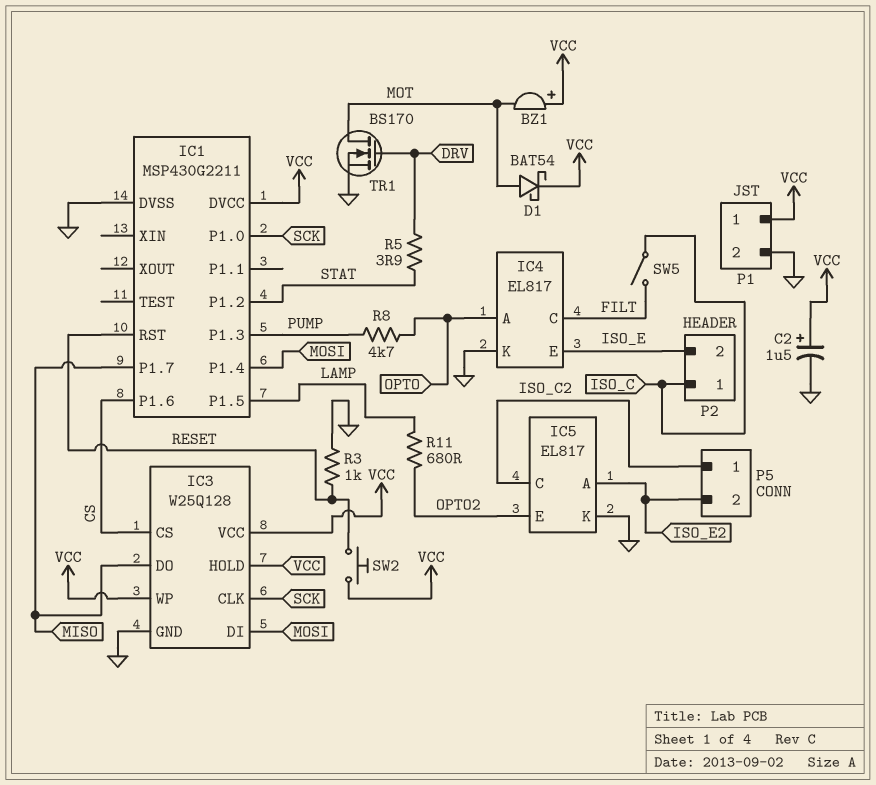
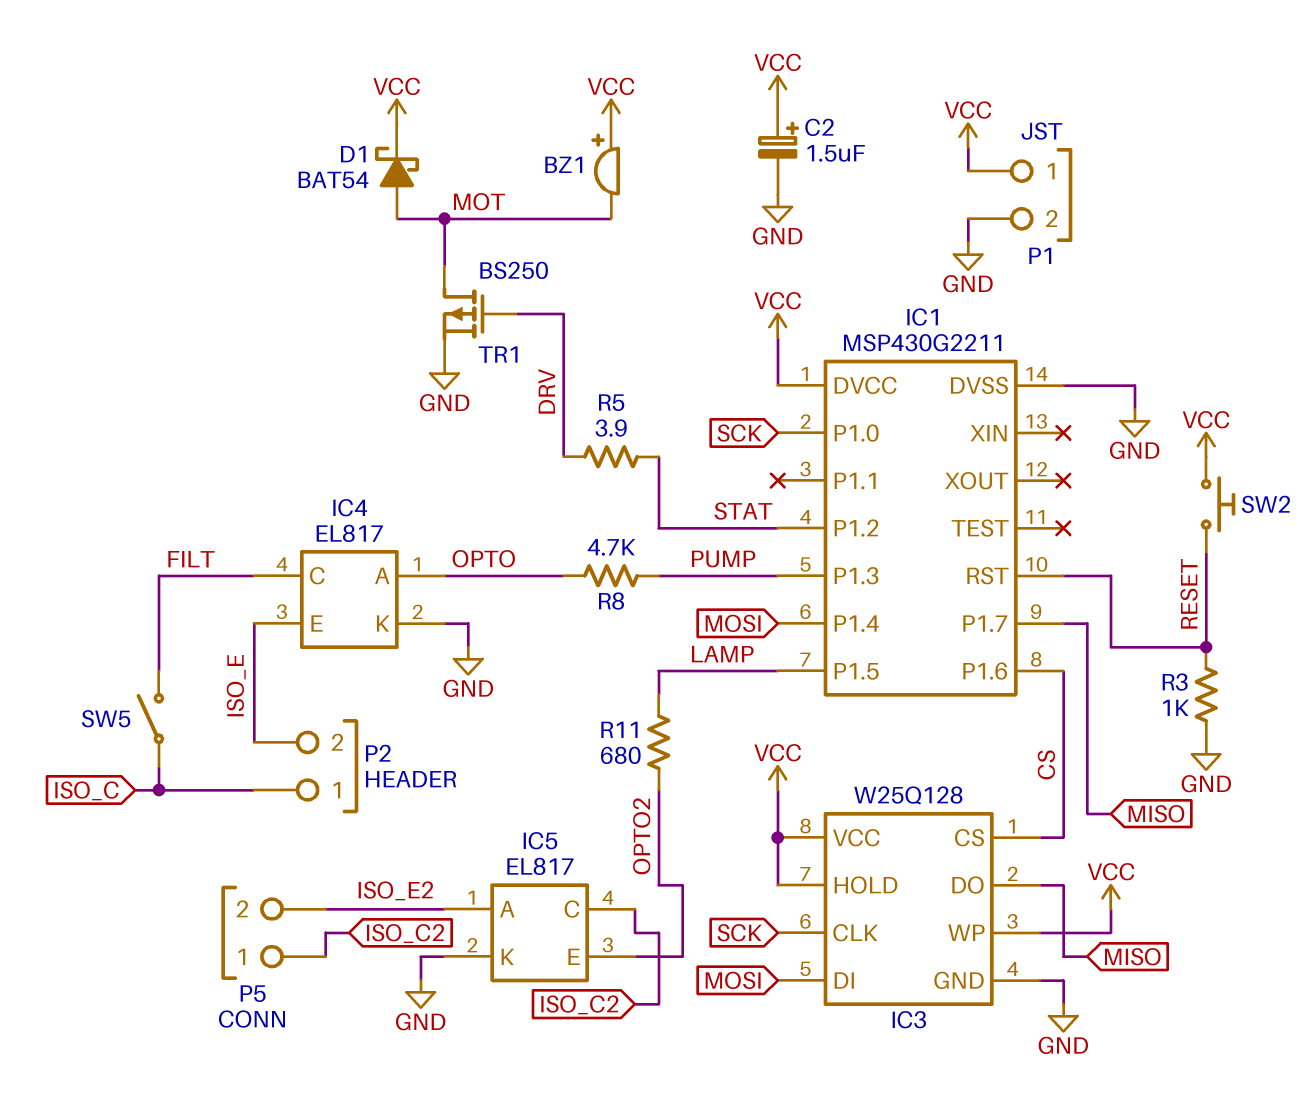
TR1: NMOS BS170 (G DRV, D MOT, S GND) -> PMOS BS250 (G DRV, D MOT, S GND)

